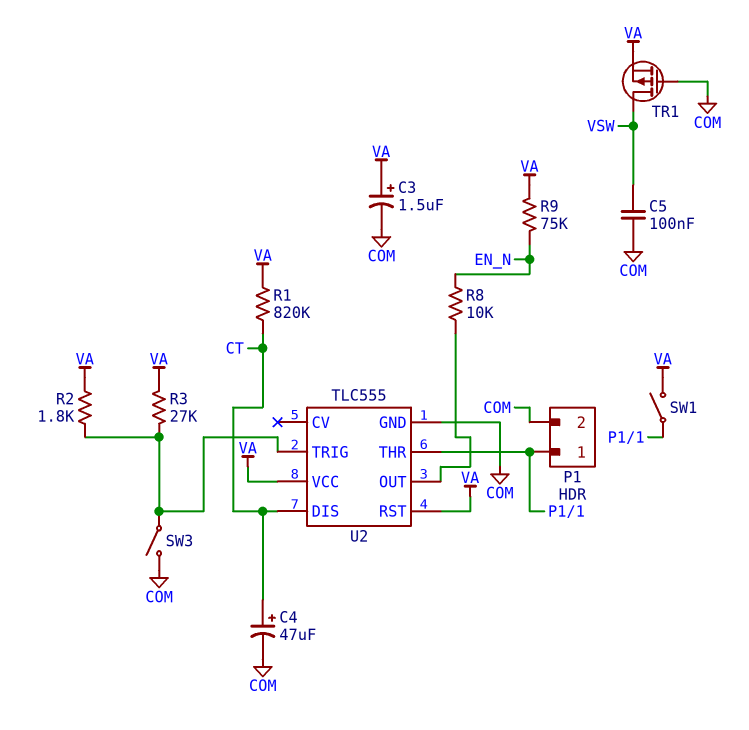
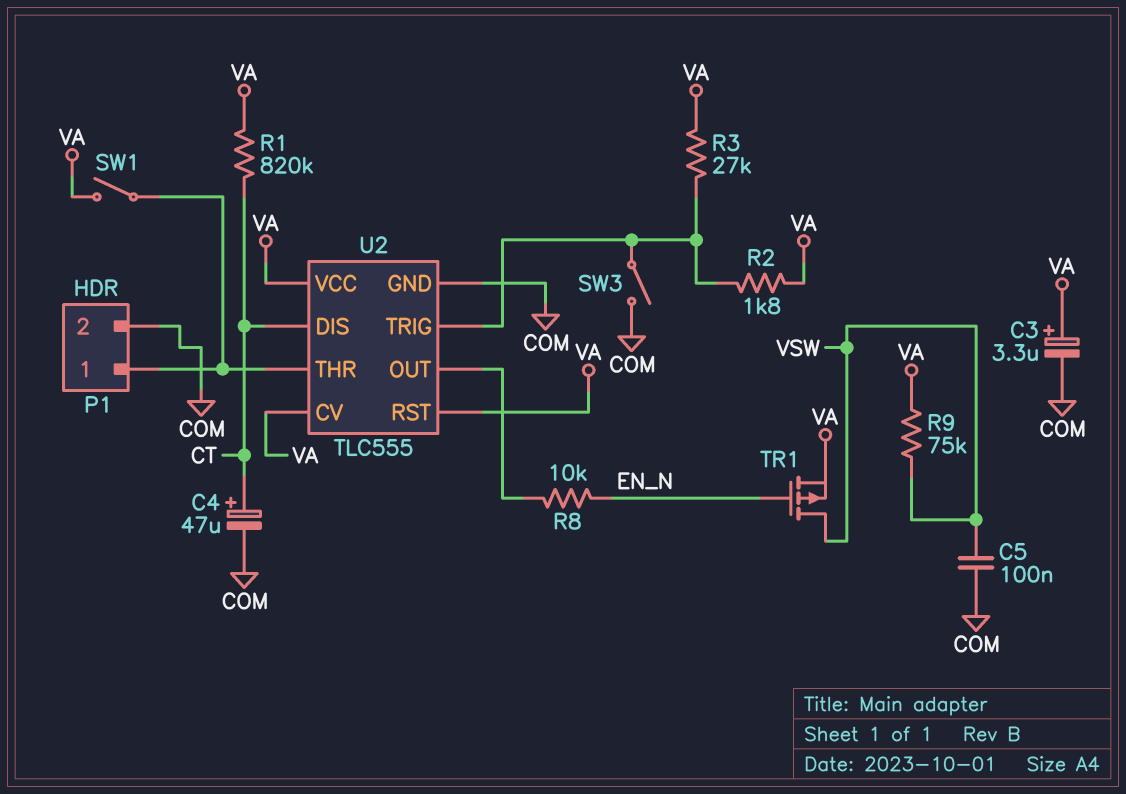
C3: 1.5uF (plus VA, minus COM) -> 3.3uF (plus VA, minus COM)
R9: 75k (EN_N, VA) -> 75k (VA, VSW)
TR1: PMOS (G COM, D VSW, S VA) -> PMOS (G EN_N, D VSW, S VA)
U2 pin CV: none -> VA

